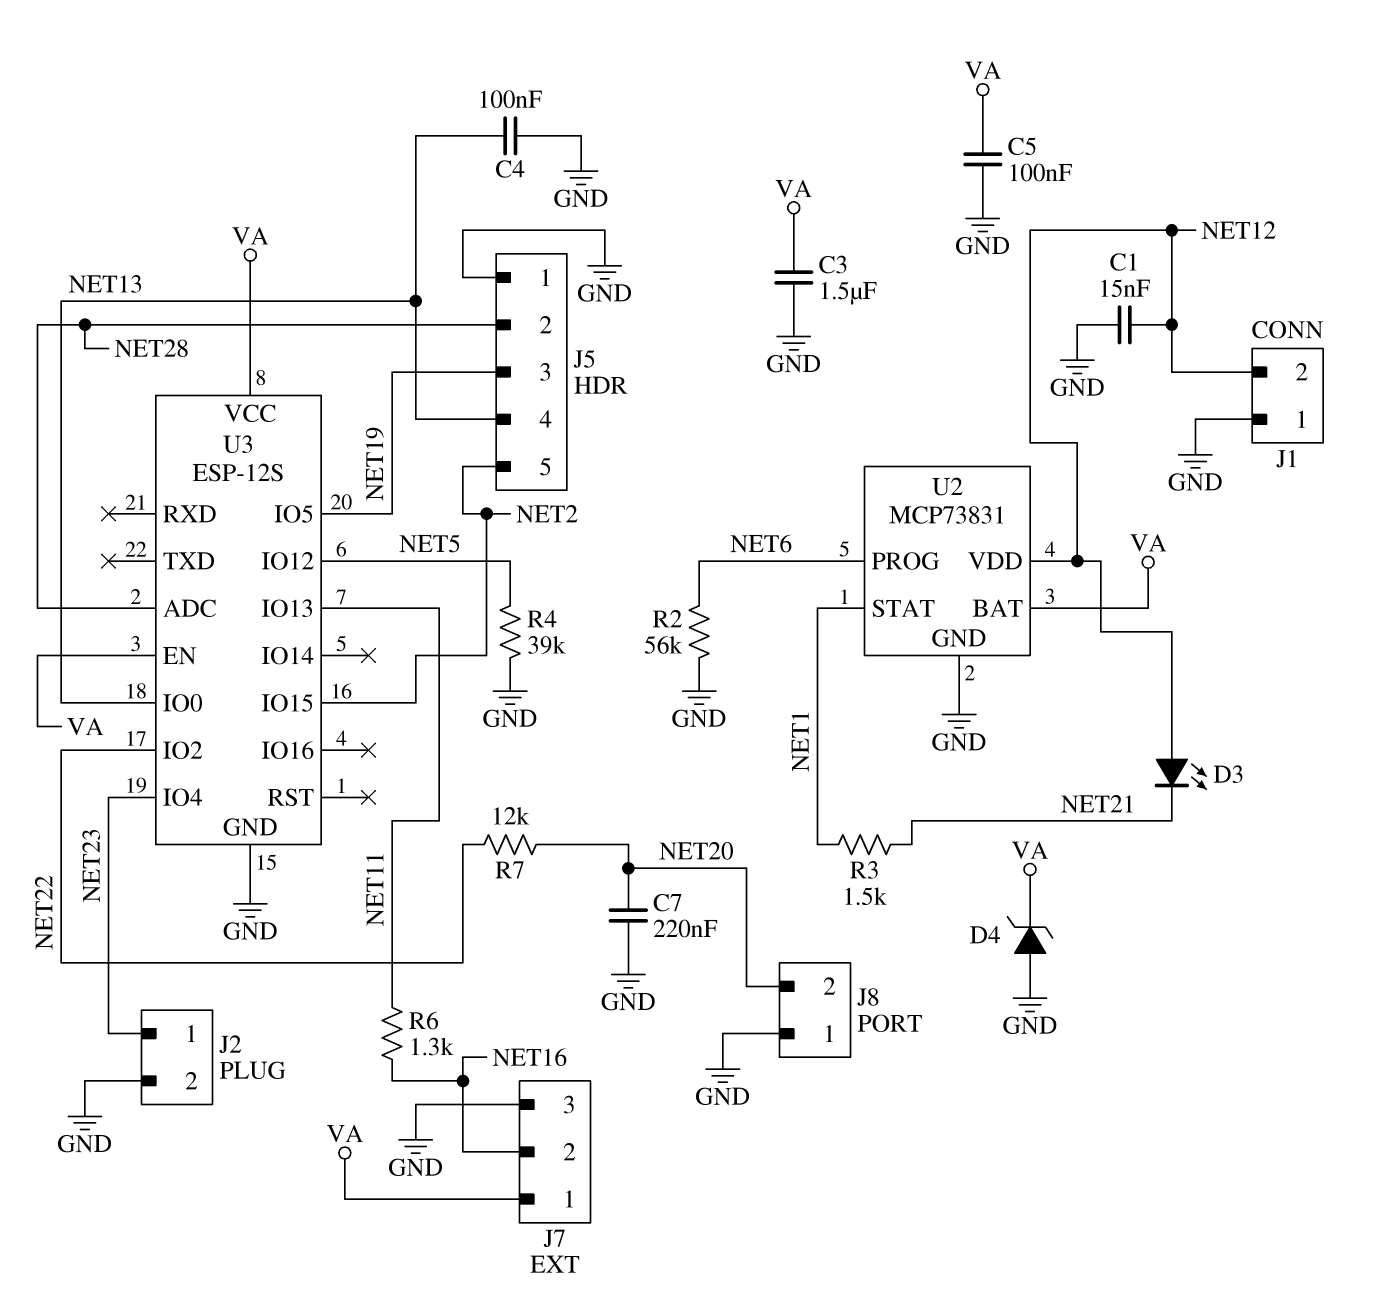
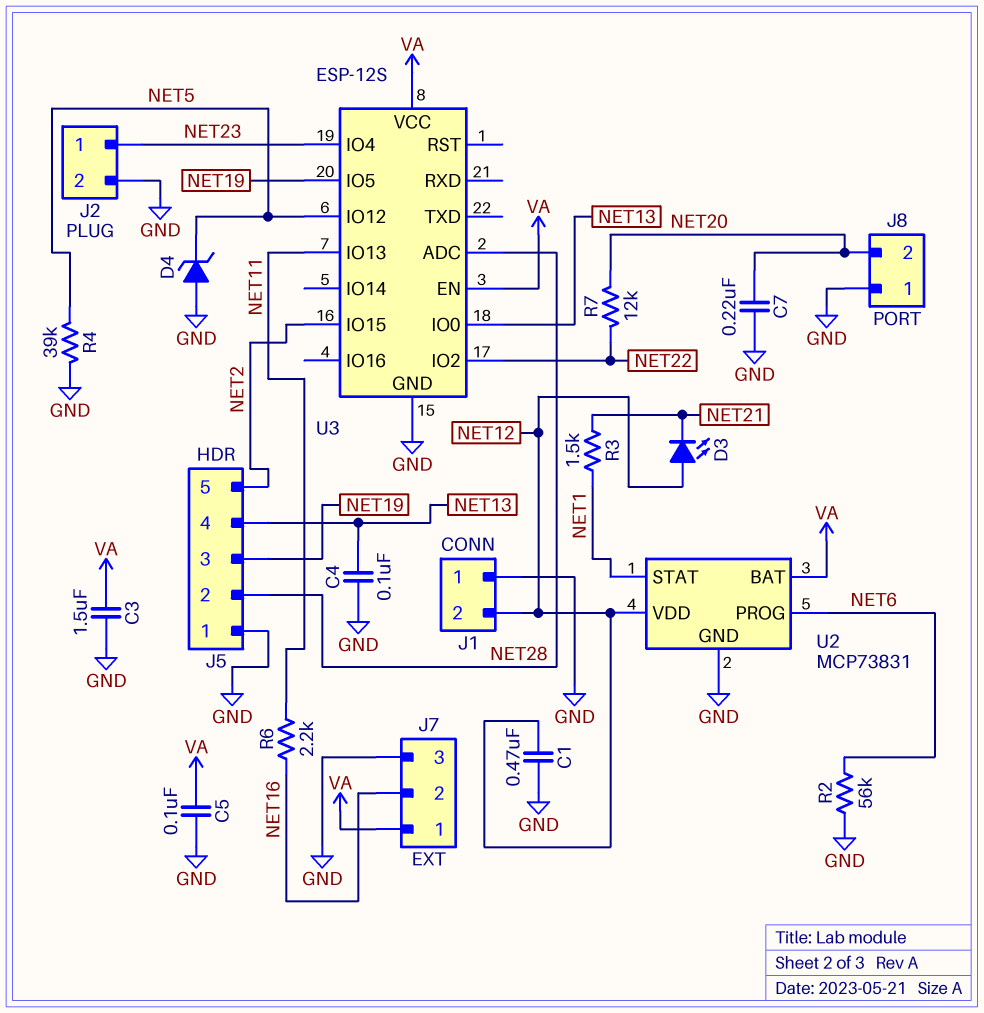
C1: 15nF (GND, NET12) -> 470nF (GND, NET12)
D4: zener (A GND, K VA) -> zener (A GND, K NET5)
R6: 1.3k (NET11, NET16) -> 2.2k (NET11, NET16)

